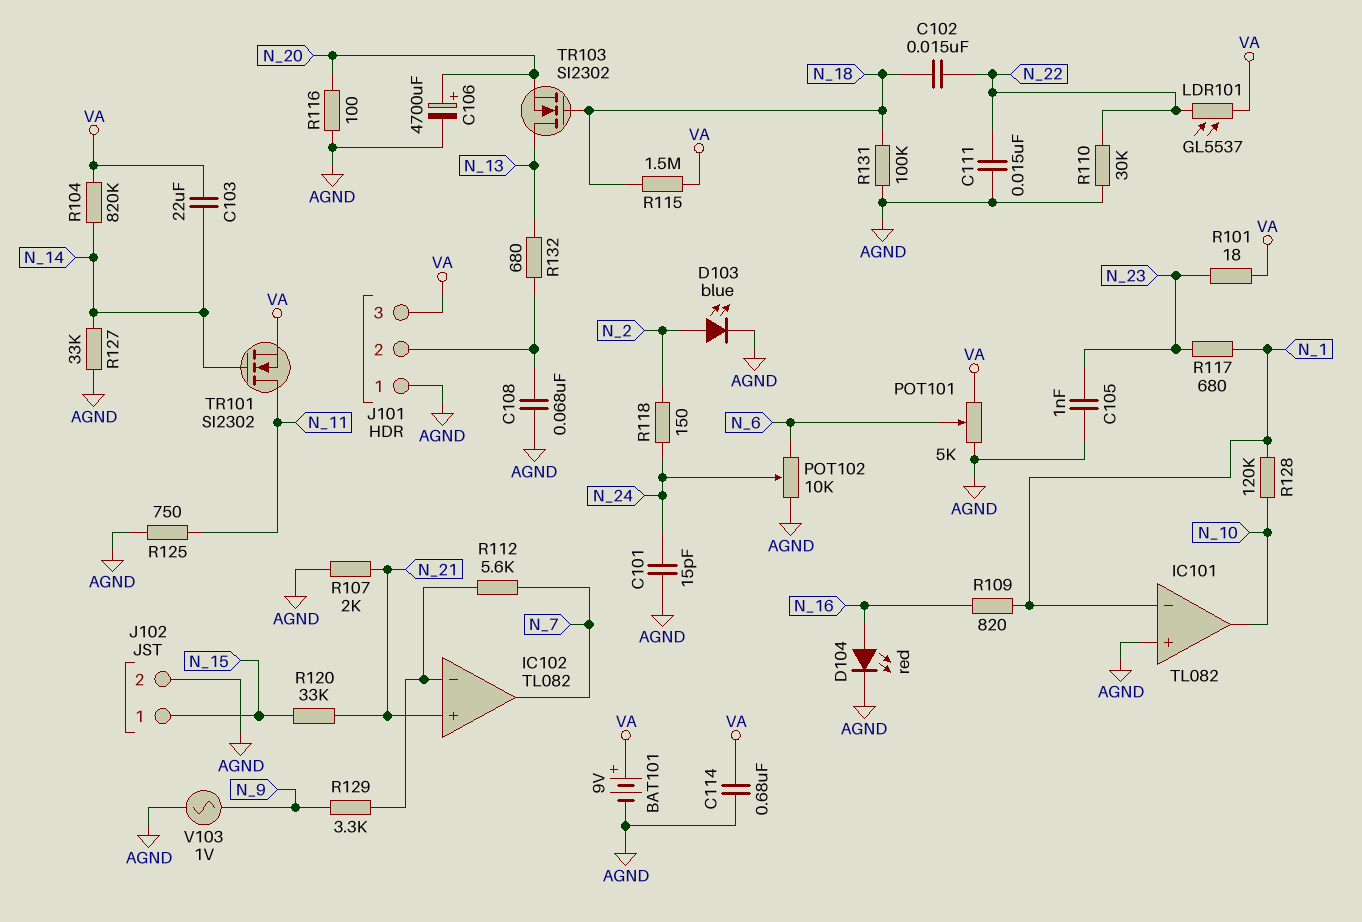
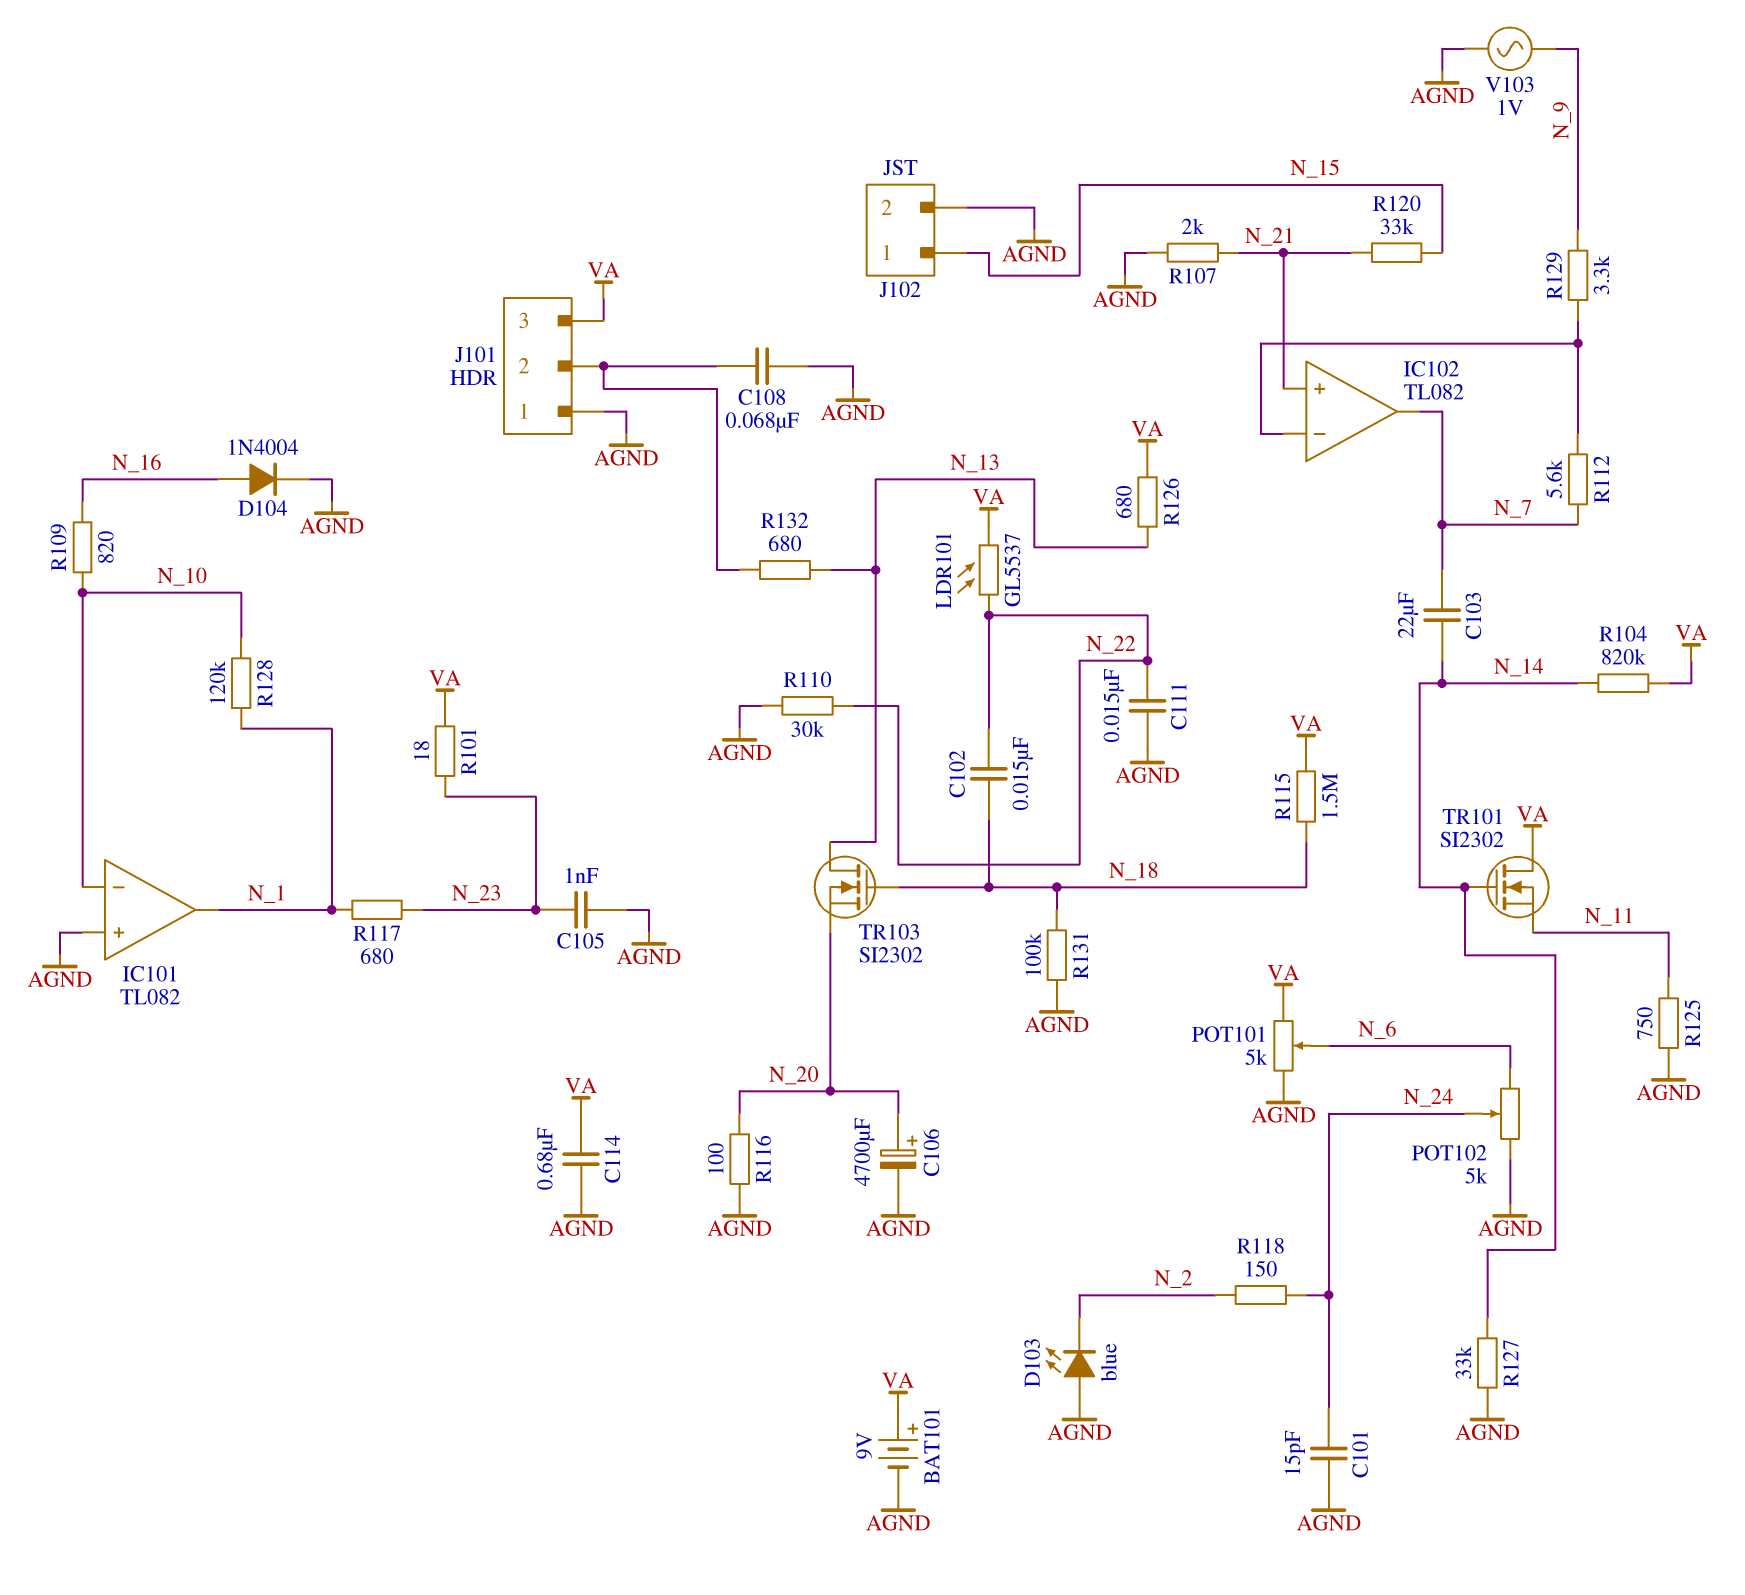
C103: 22uF (N_14, VA) -> 22uF (N_7, N_14)
D103: LED blue (A N_2, K AGND) -> LED blue (A AGND, K N_2)
D104: LED red (A N_16, K AGND) -> diode 1N4004 (A N_16, K AGND)
IC101 pin in-: N_1 -> N_10
IC101 pin out: N_10 -> N_1
POT102: 10k (AGND, N_6, wiper N_24) -> 5k (AGND, N_6, wiper N_24)
R109: 820 (N_1, N_16) -> 820 (N_10, N_16)
R126: none -> 680 (N_13, VA)
TR101: NMOS SI2302 (G N_14, D N_11, S VA) -> NMOS SI2302 (G N_14, D VA, S N_11)

